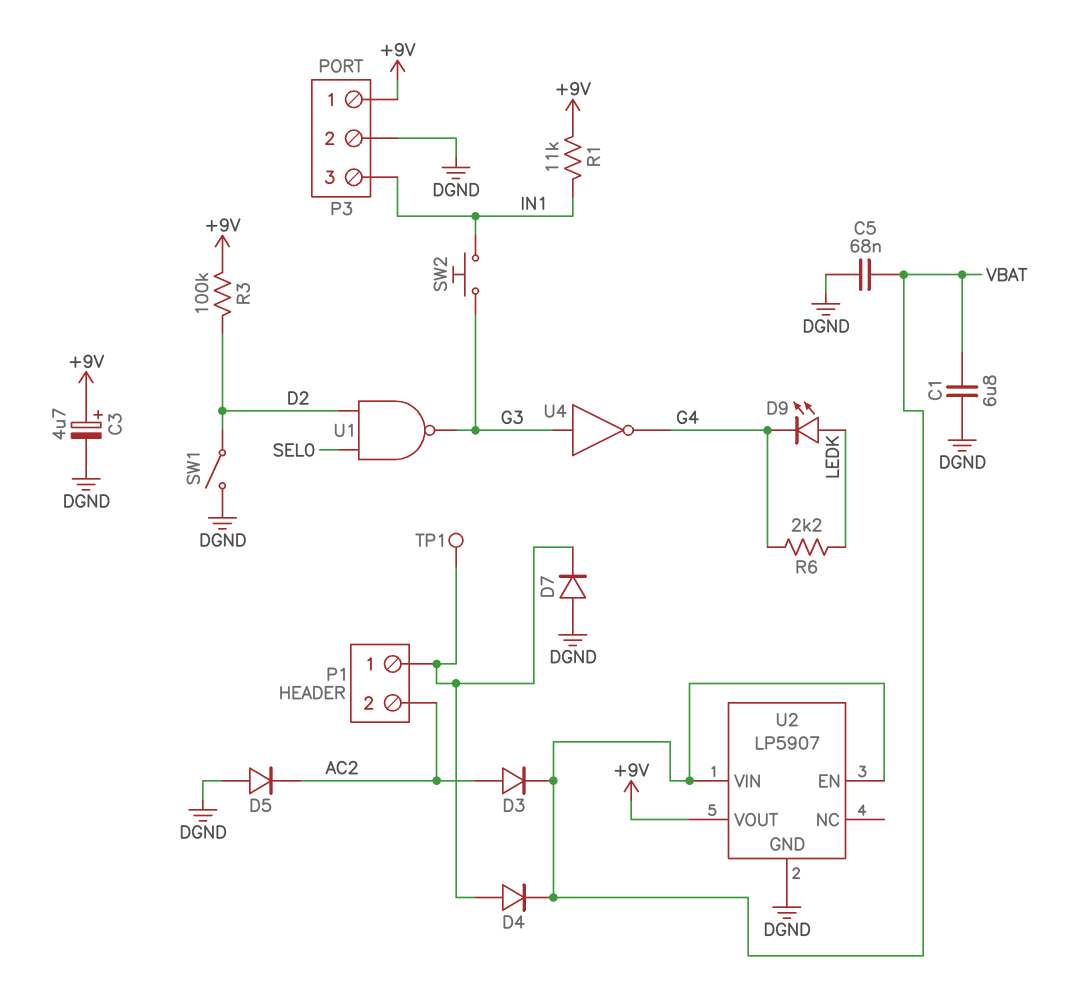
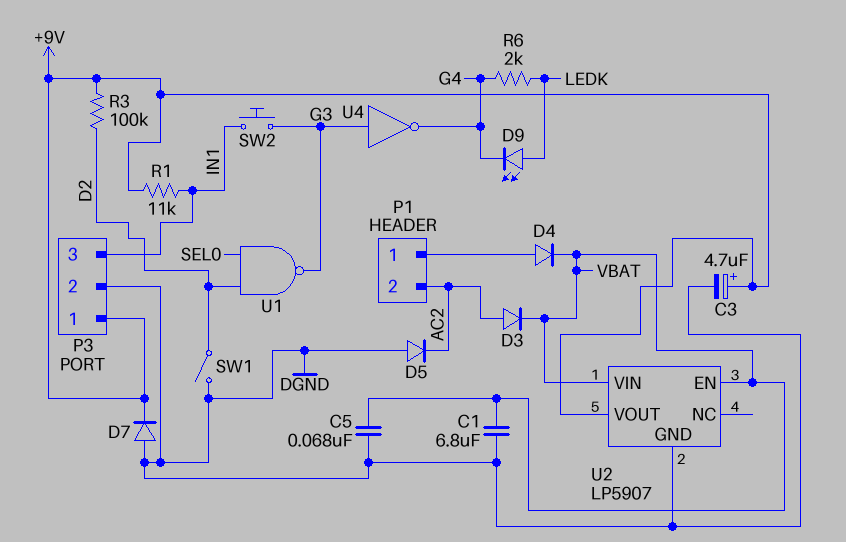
D7: diode (A DGND, K P1/1) -> diode (A DGND, K +9V)
R6: 2.2k (G4, LEDK) -> 2k (G4, LEDK)
TP1: test point (P1/1) -> none

